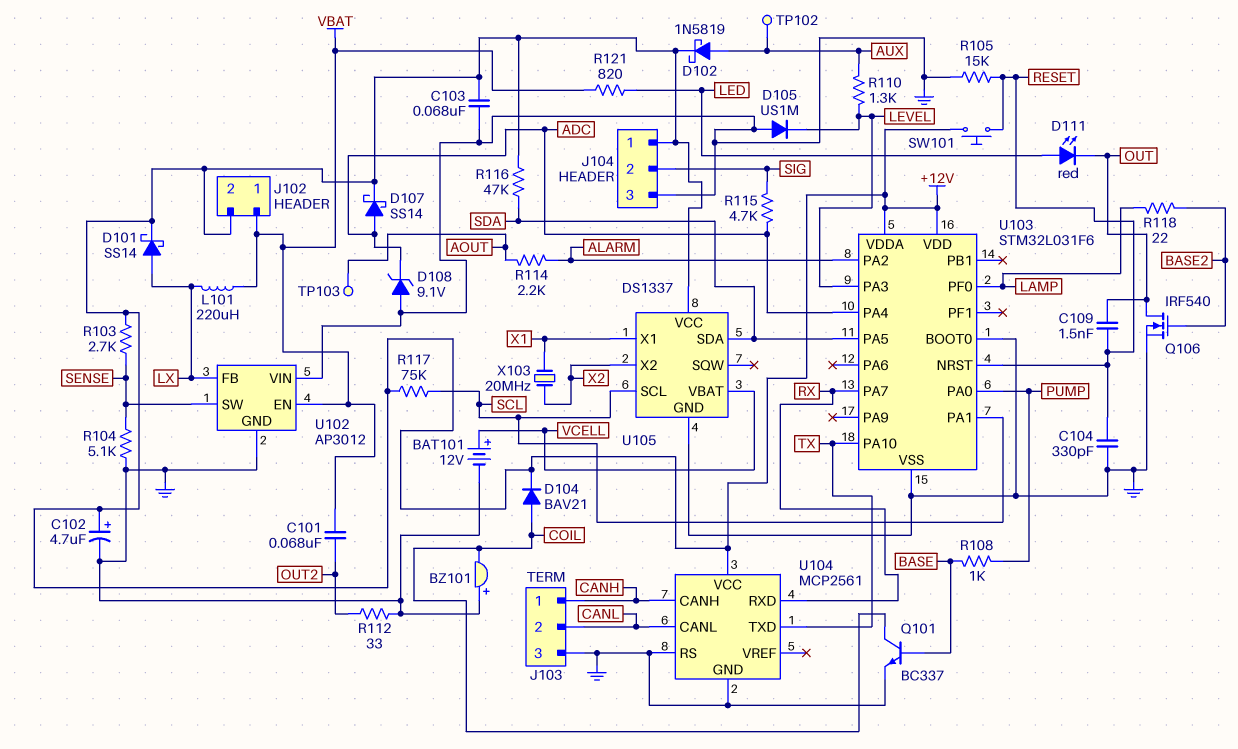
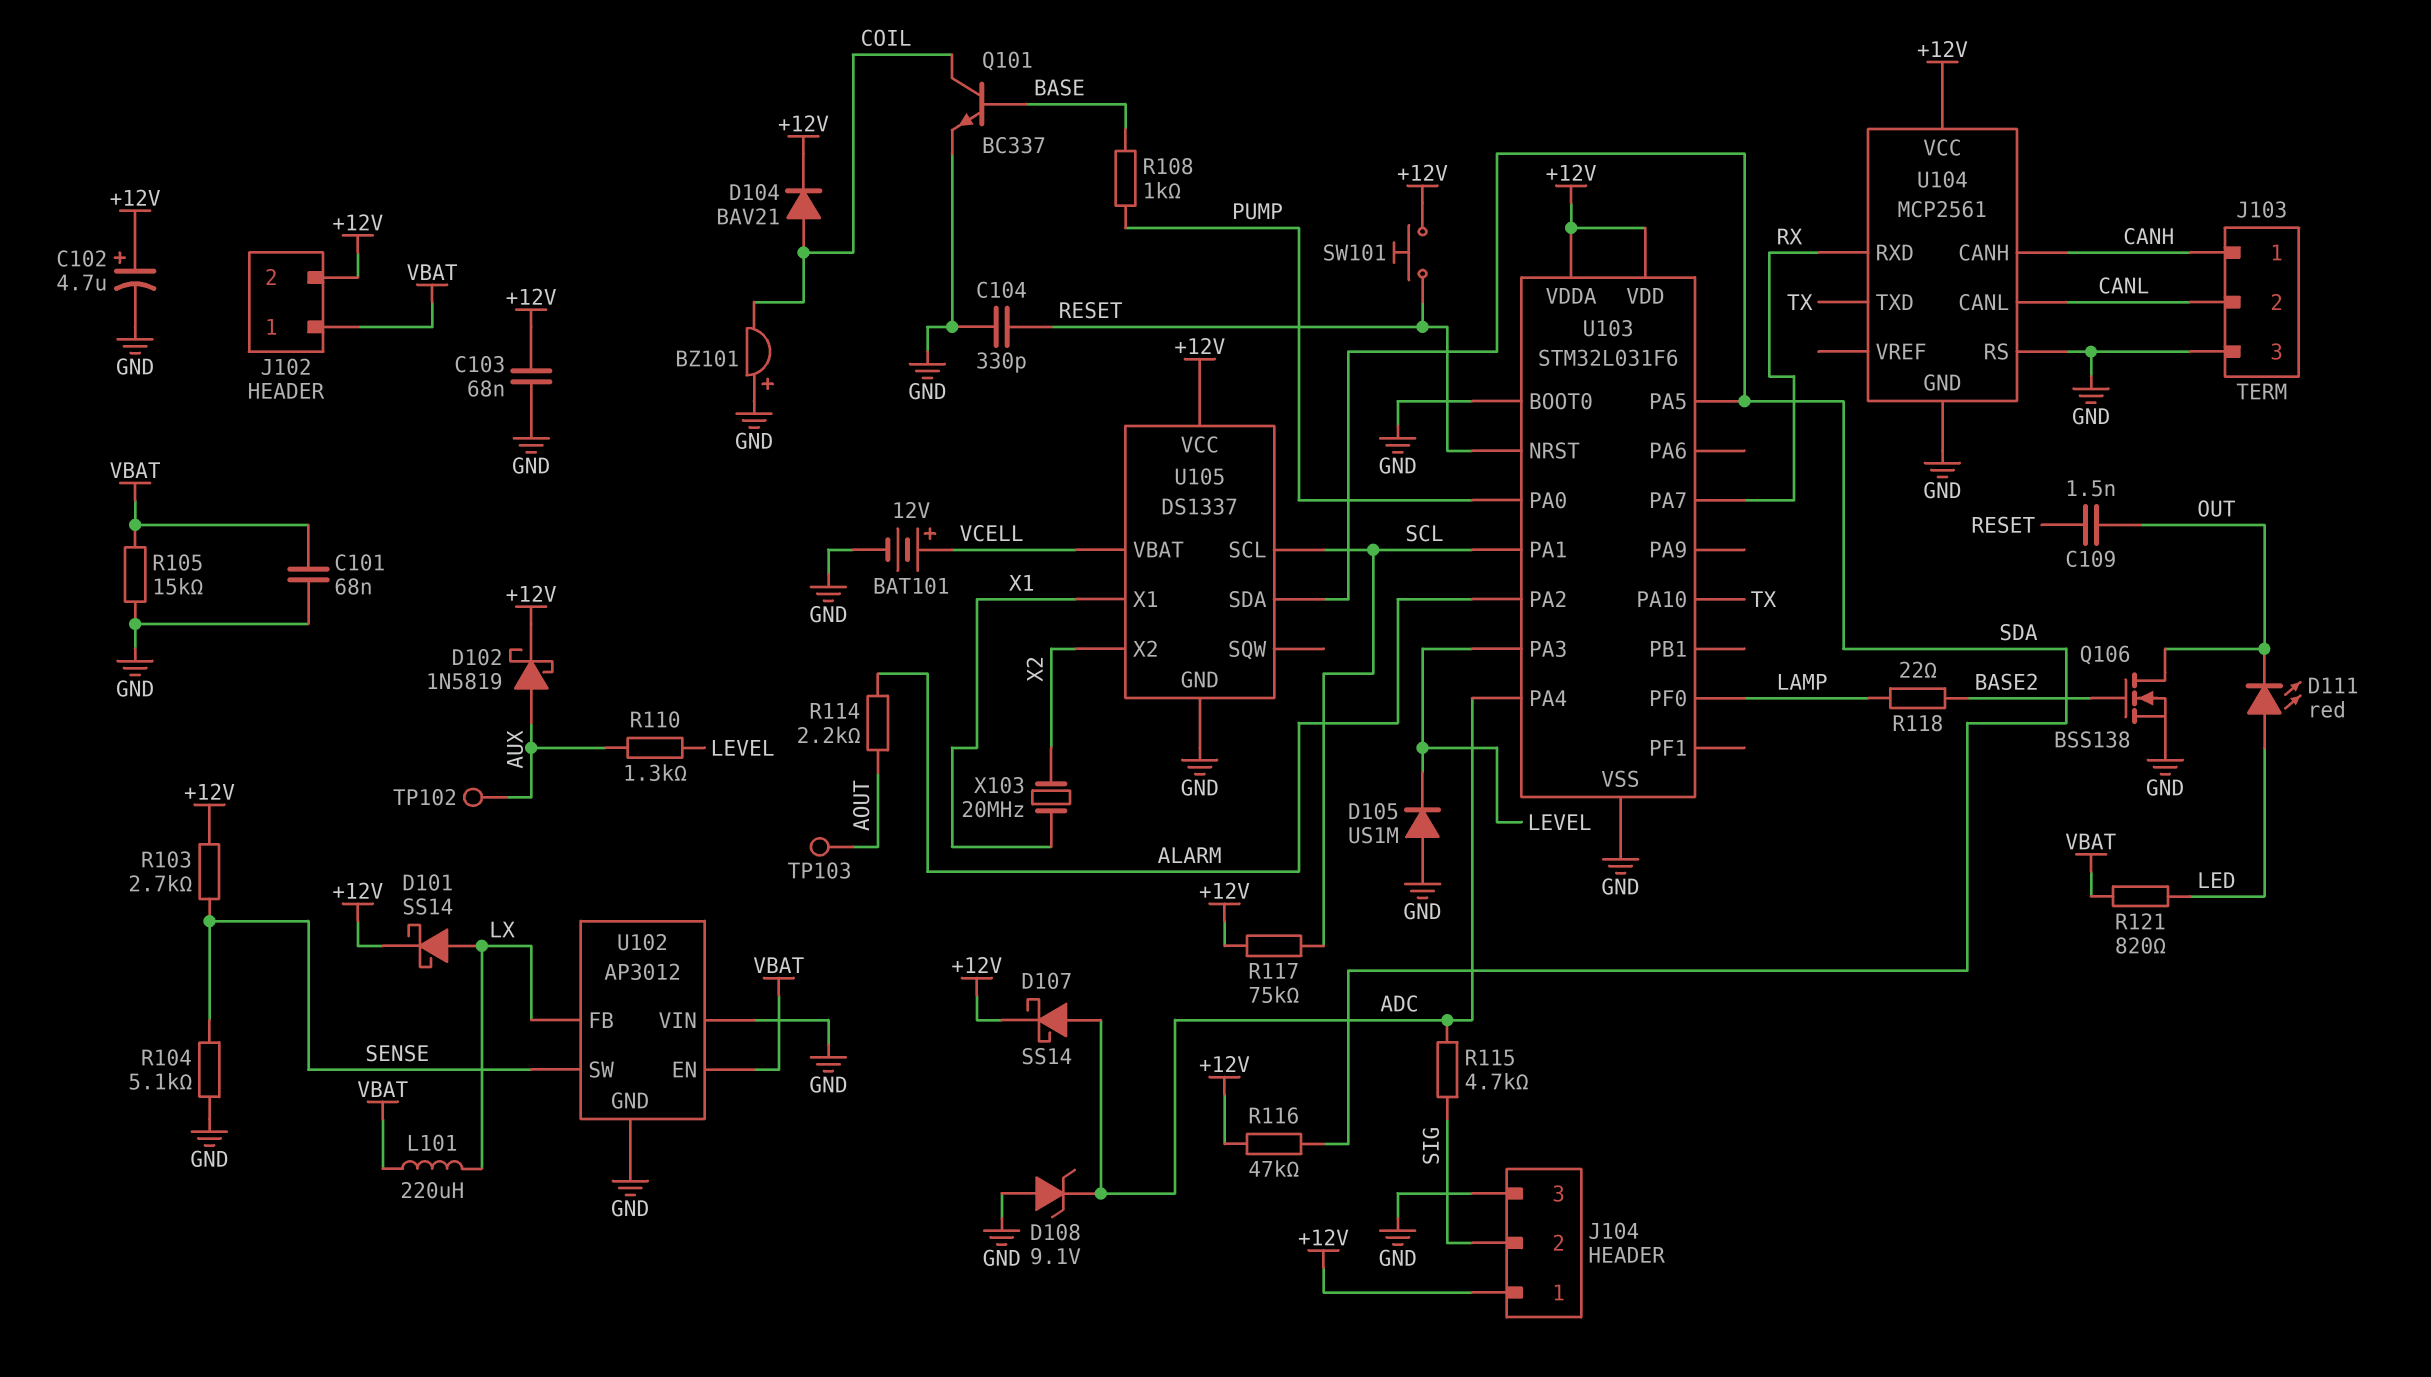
C101: 68nF (OUT2, VBAT) -> 68nF (GND, VBAT)
Q106: NMOS IRF540 (G BASE2, D OUT, S GND) -> NMOS BSS138 (G BASE2, D OUT, S GND)
R105: 15k (GND, RESET) -> 15k (GND, VBAT)
R112: 33 (GND, OUT2) -> none

